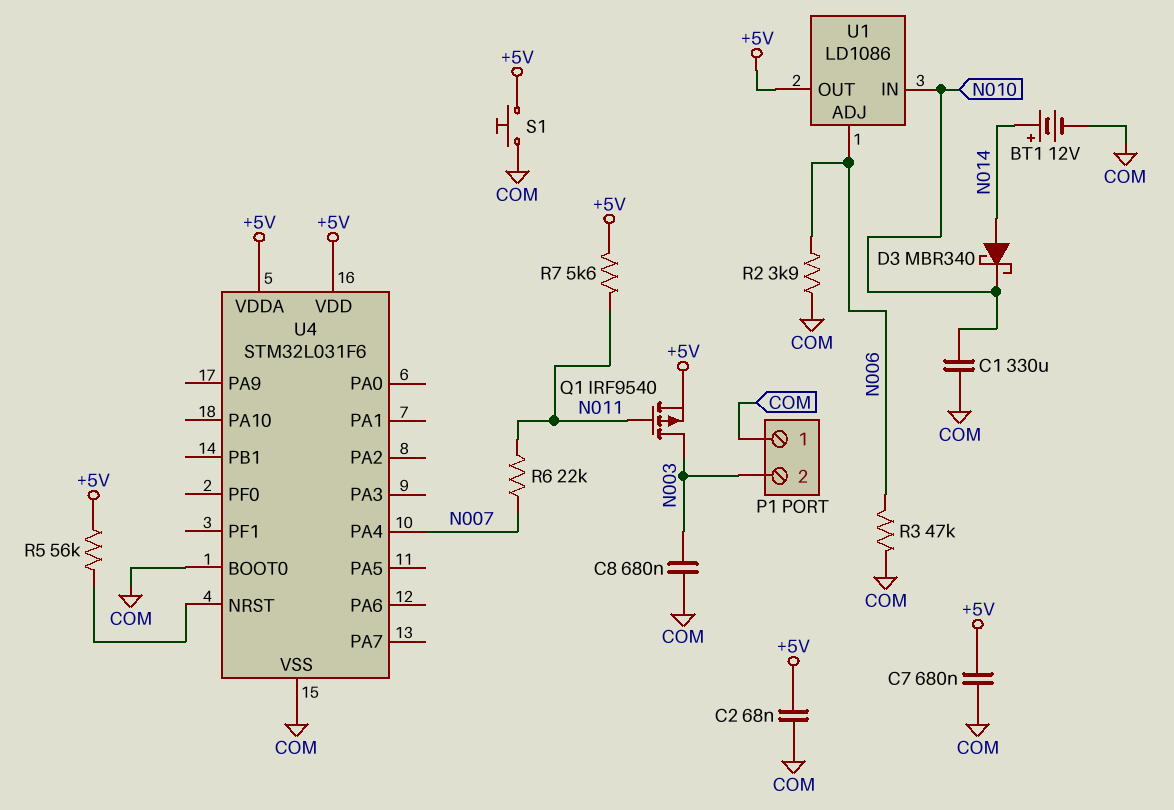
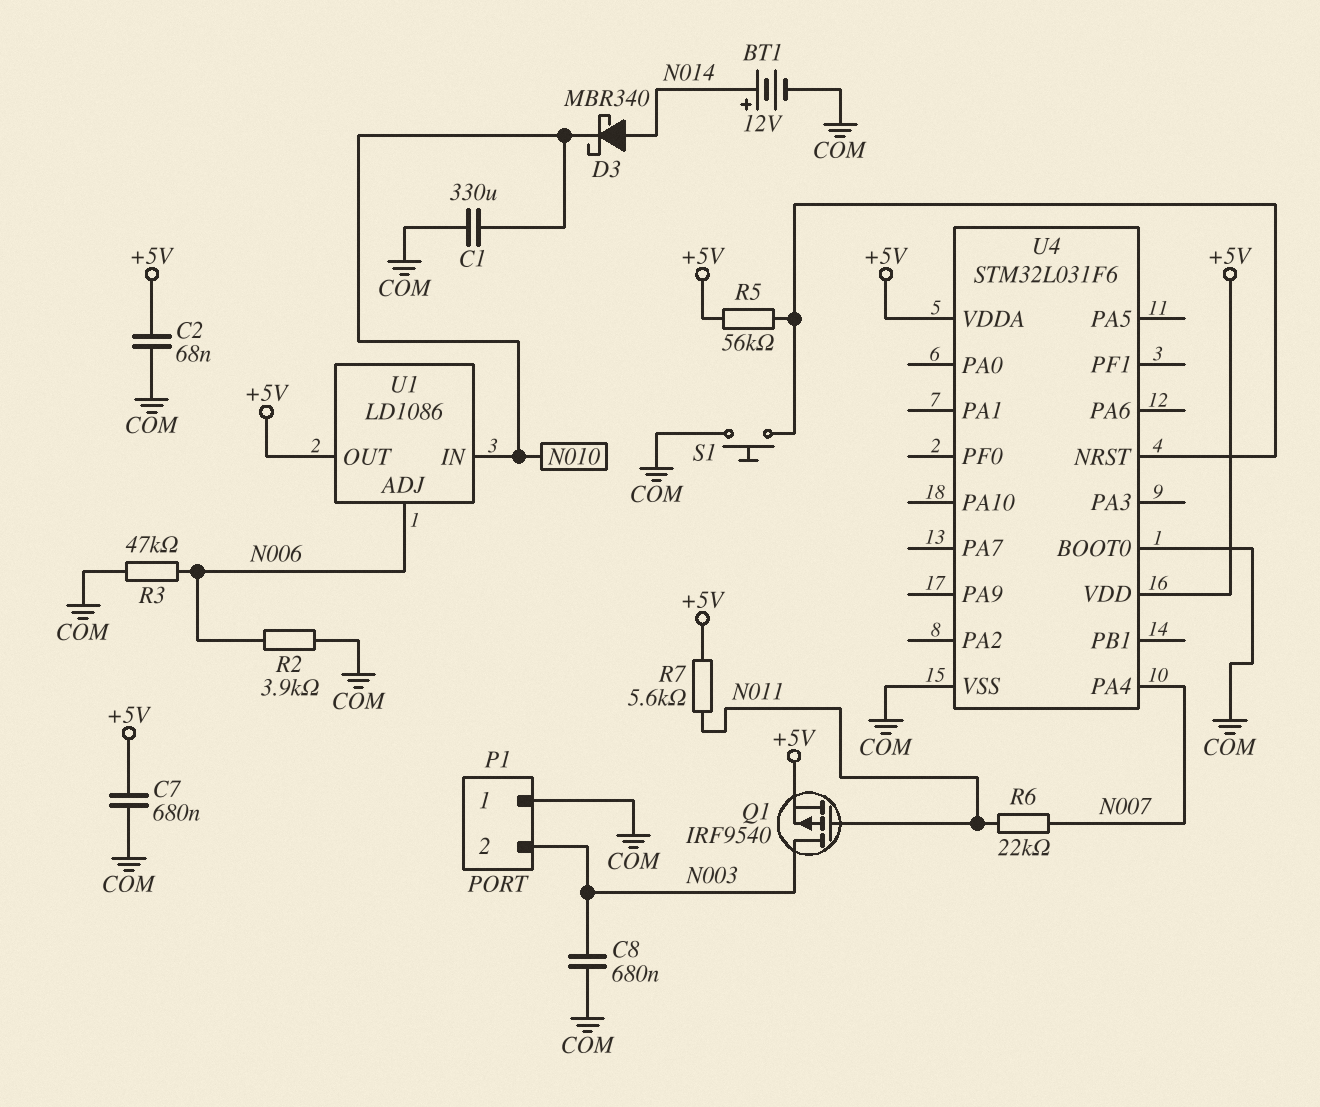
S1: button (+5V, COM) -> button (COM, U4/NRST)

